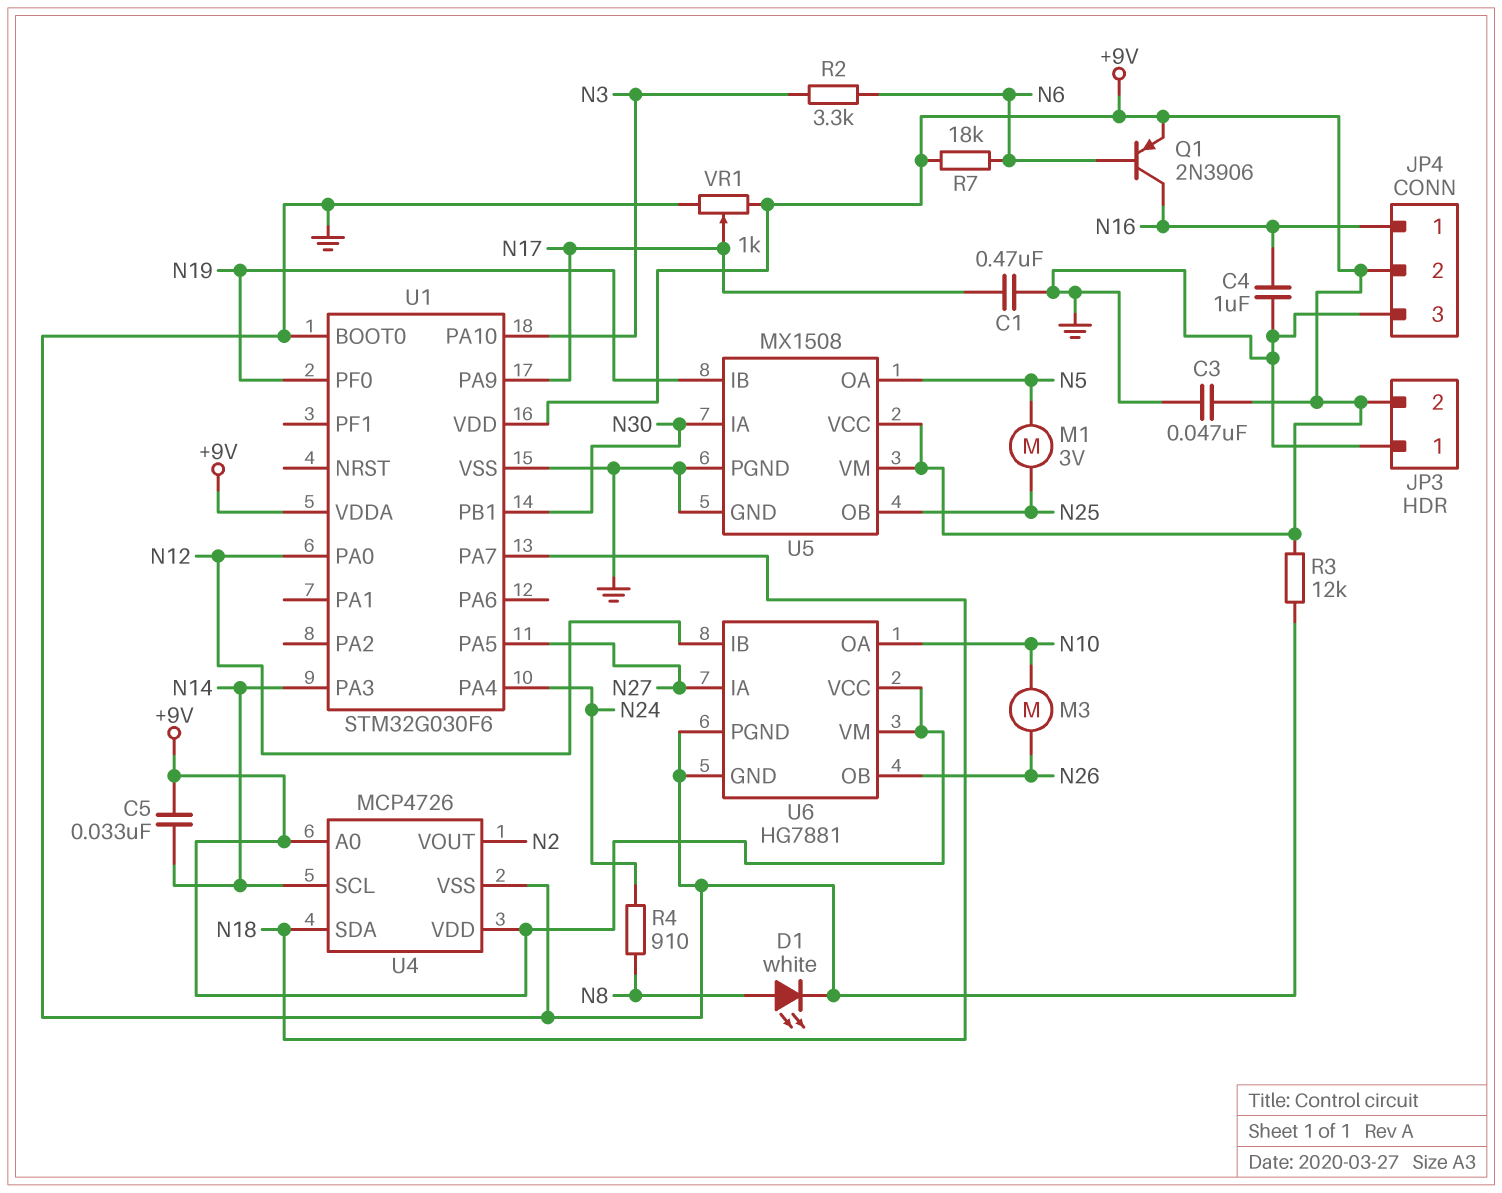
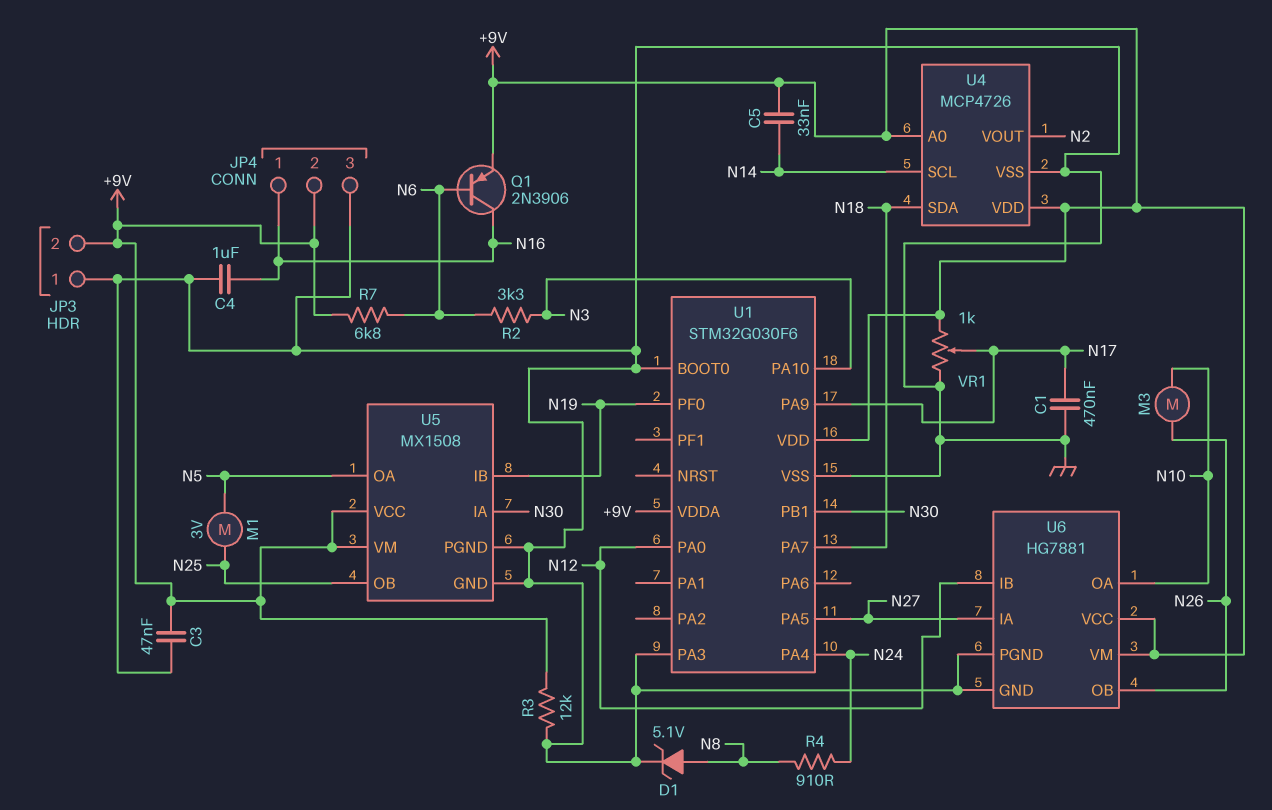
D1: LED white (A N8, K GND) -> zener 5.1V (A N8, K GND)
R7: 18k (+9V, N6) -> 6.8k (+9V, N6)
U1 pin PA3: N14 -> GND

